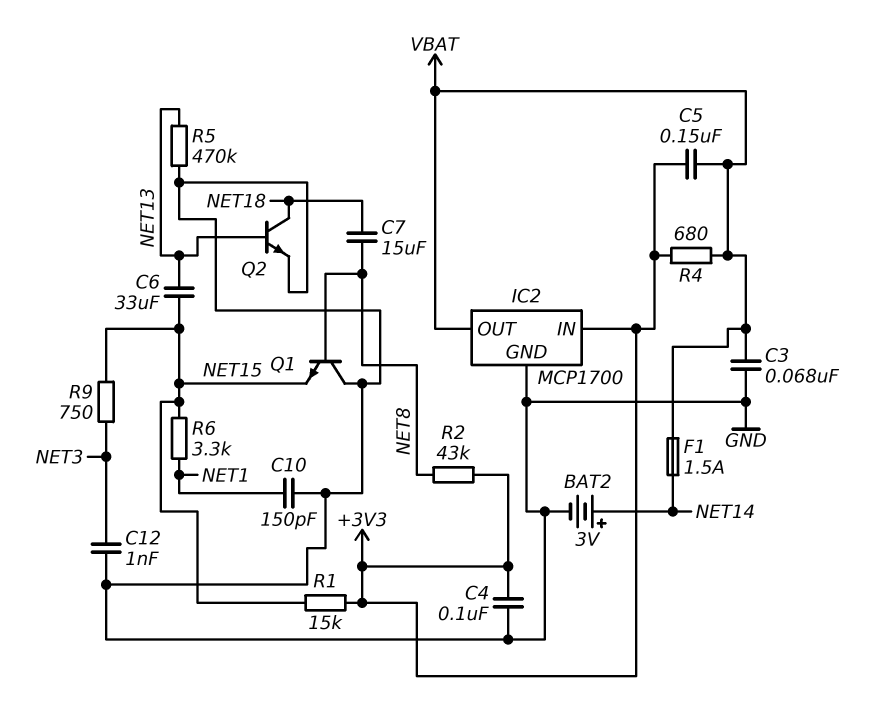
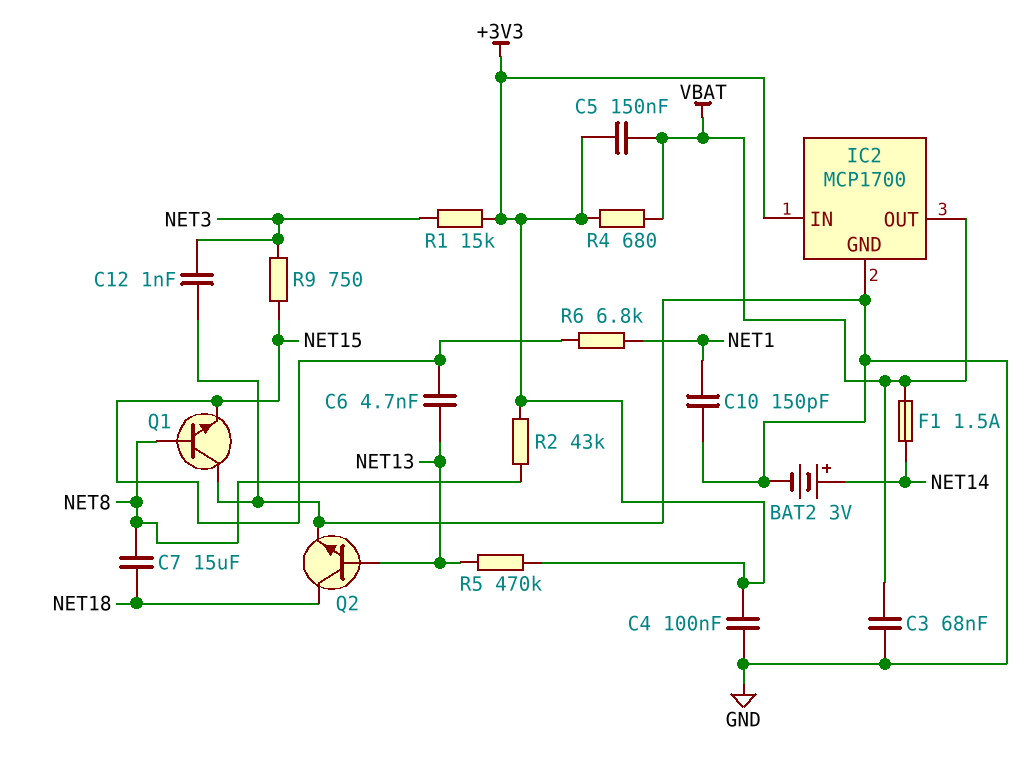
C6: 33uF (NET13, NET15) -> 4.7nF (NET13, NET15)
R1: 15k (+3V3, NET15) -> 15k (+3V3, NET3)
R5: 470k (GND, NET13) -> 470k (+3V3, NET13)
R6: 3.3k (NET1, NET15) -> 6.8k (NET1, NET15)

